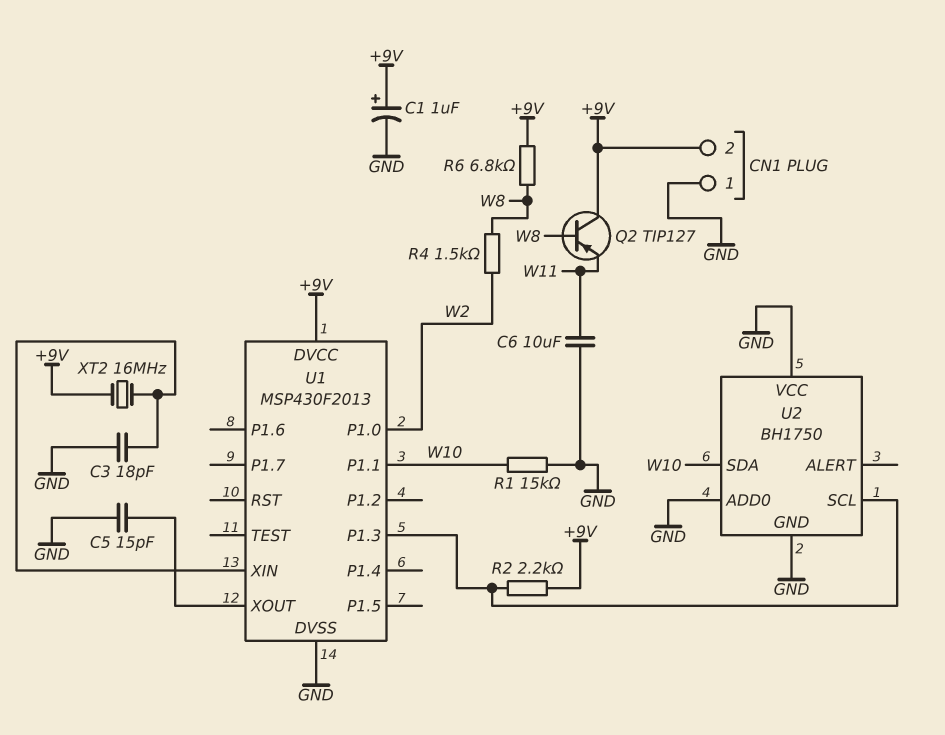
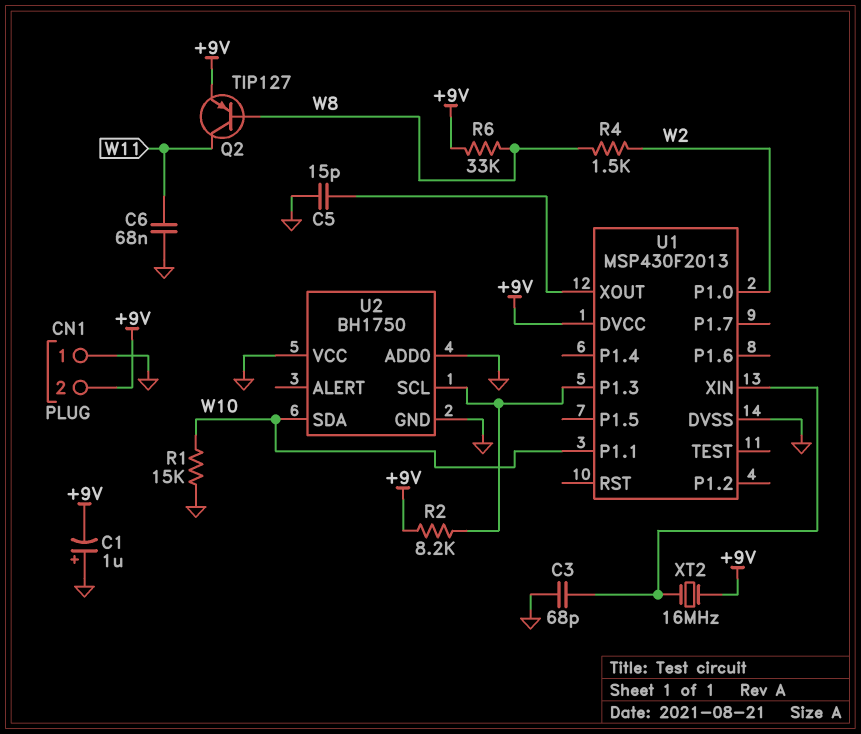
C1: 1uF (plus +9V, minus GND) -> 1uF (plus GND, minus +9V)
C3: 18pF (GND, U1/XIN) -> 68pF (GND, U1/XIN)
C6: 10uF (GND, W11) -> 68nF (GND, W11)
Q2: PNP TIP127 (B W8, C +9V, E W11) -> PNP TIP127 (B W8, C W11, E +9V)
R2: 2.2k (+9V, U1/P1.3) -> 8.2k (+9V, U1/P1.3)
R6: 6.8k (+9V, W8) -> 33k (+9V, W8)

